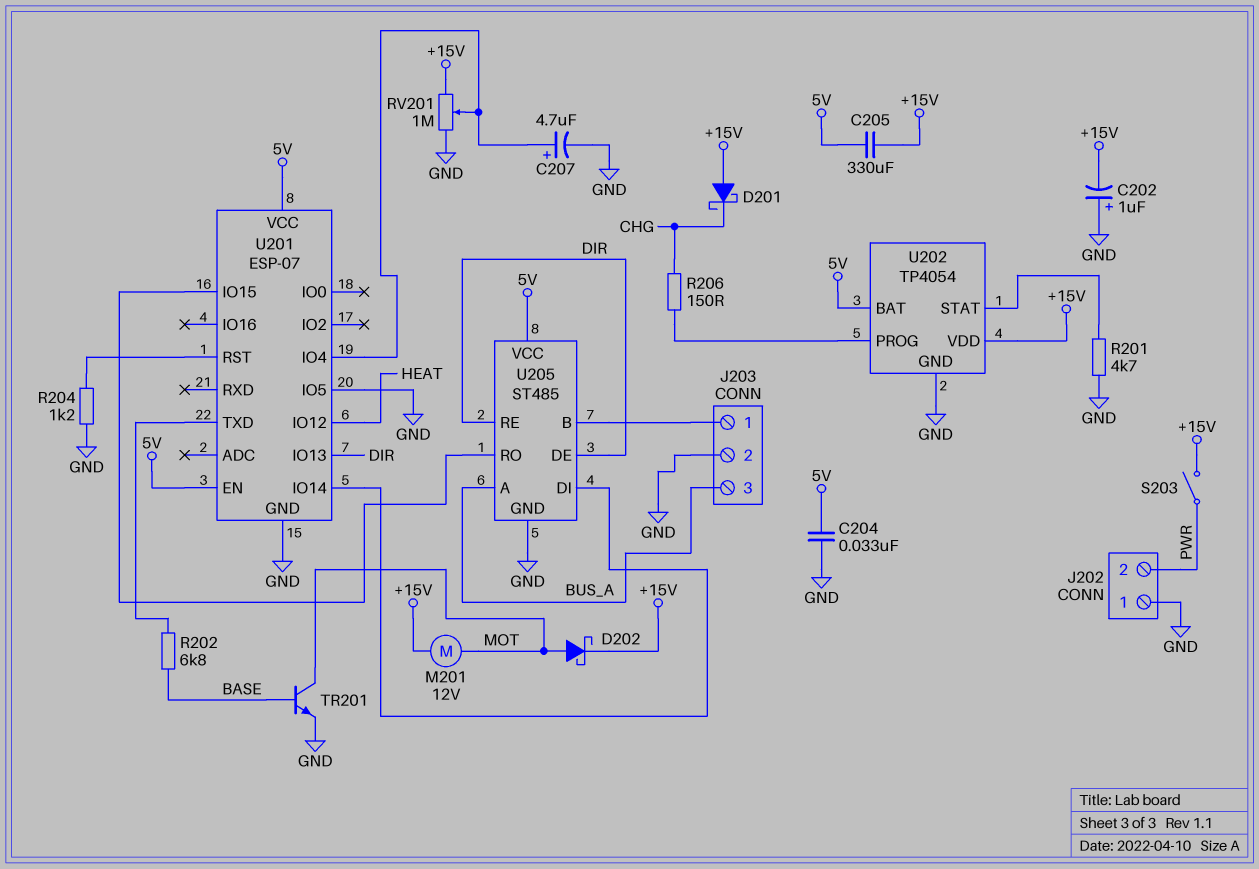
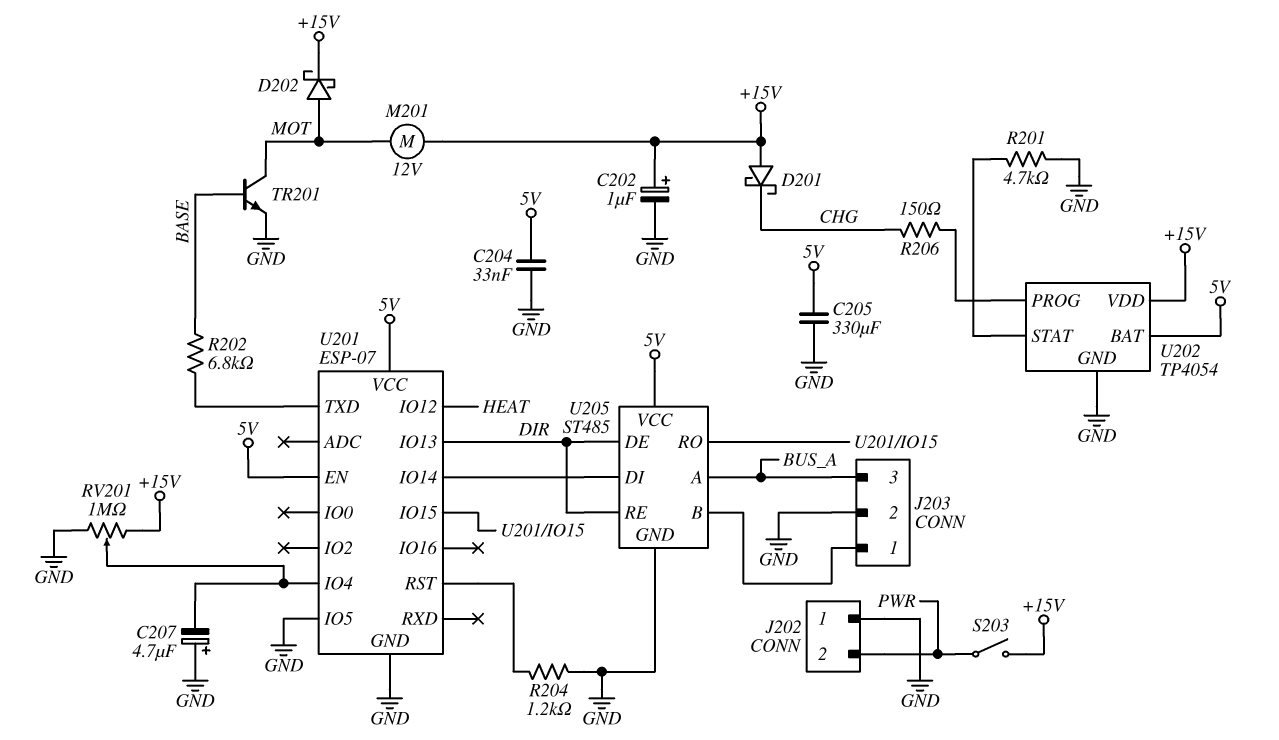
C202: 1uF (plus GND, minus +15V) -> 1uF (plus +15V, minus GND)
C205: 330uF (+15V, 5V) -> 330uF (5V, GND)
C207: 4.7uF (plus U201/IO4, minus GND) -> 4.7uF (plus GND, minus U201/IO4)

